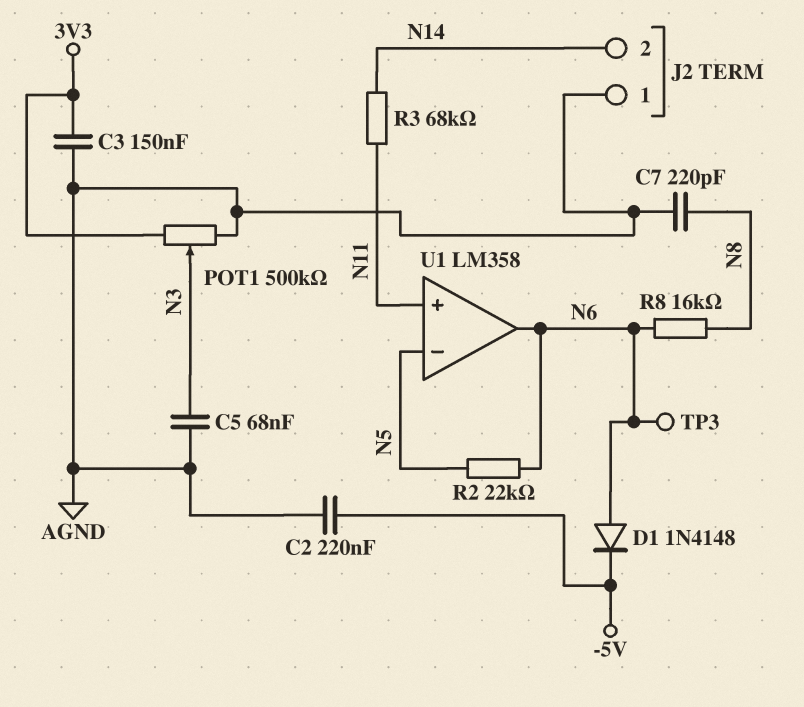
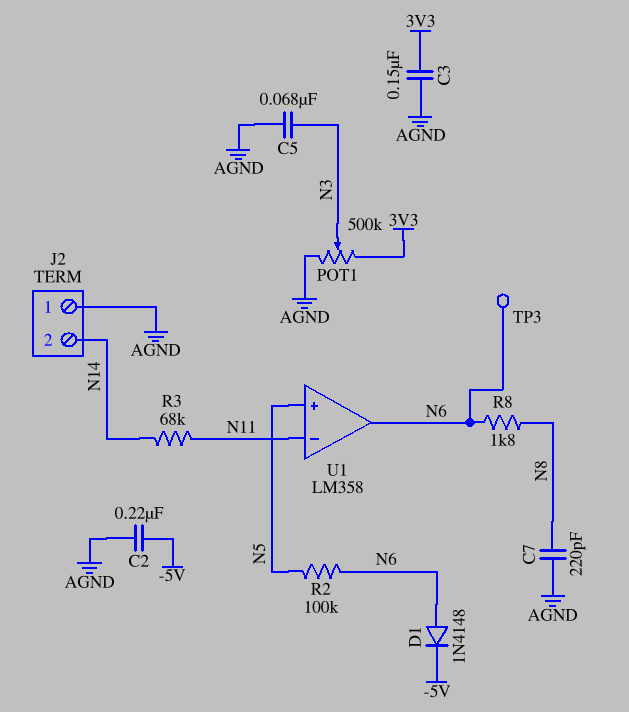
R2: 22k (N5, N6) -> 100k (N5, N6)
R8: 16k (N6, N8) -> 1.8k (N6, N8)
U1 pin in+: N11 -> N5
U1 pin in-: N5 -> N11

